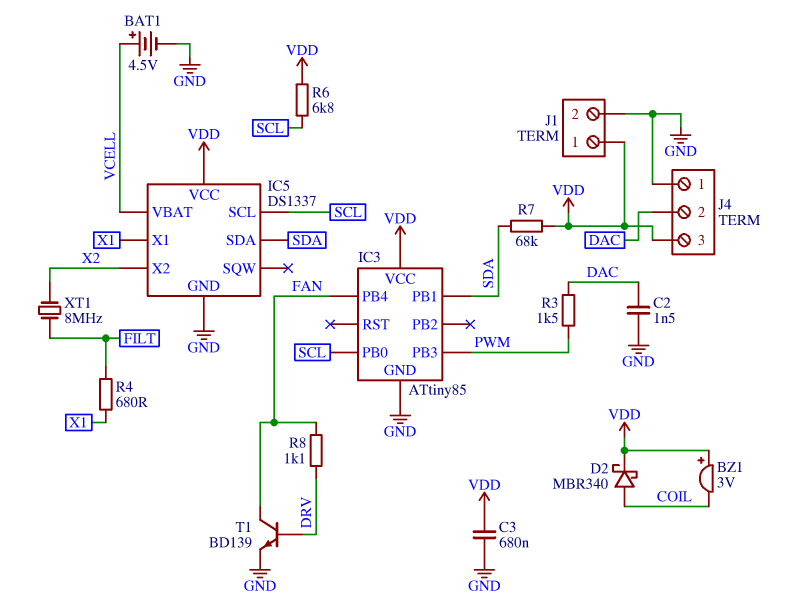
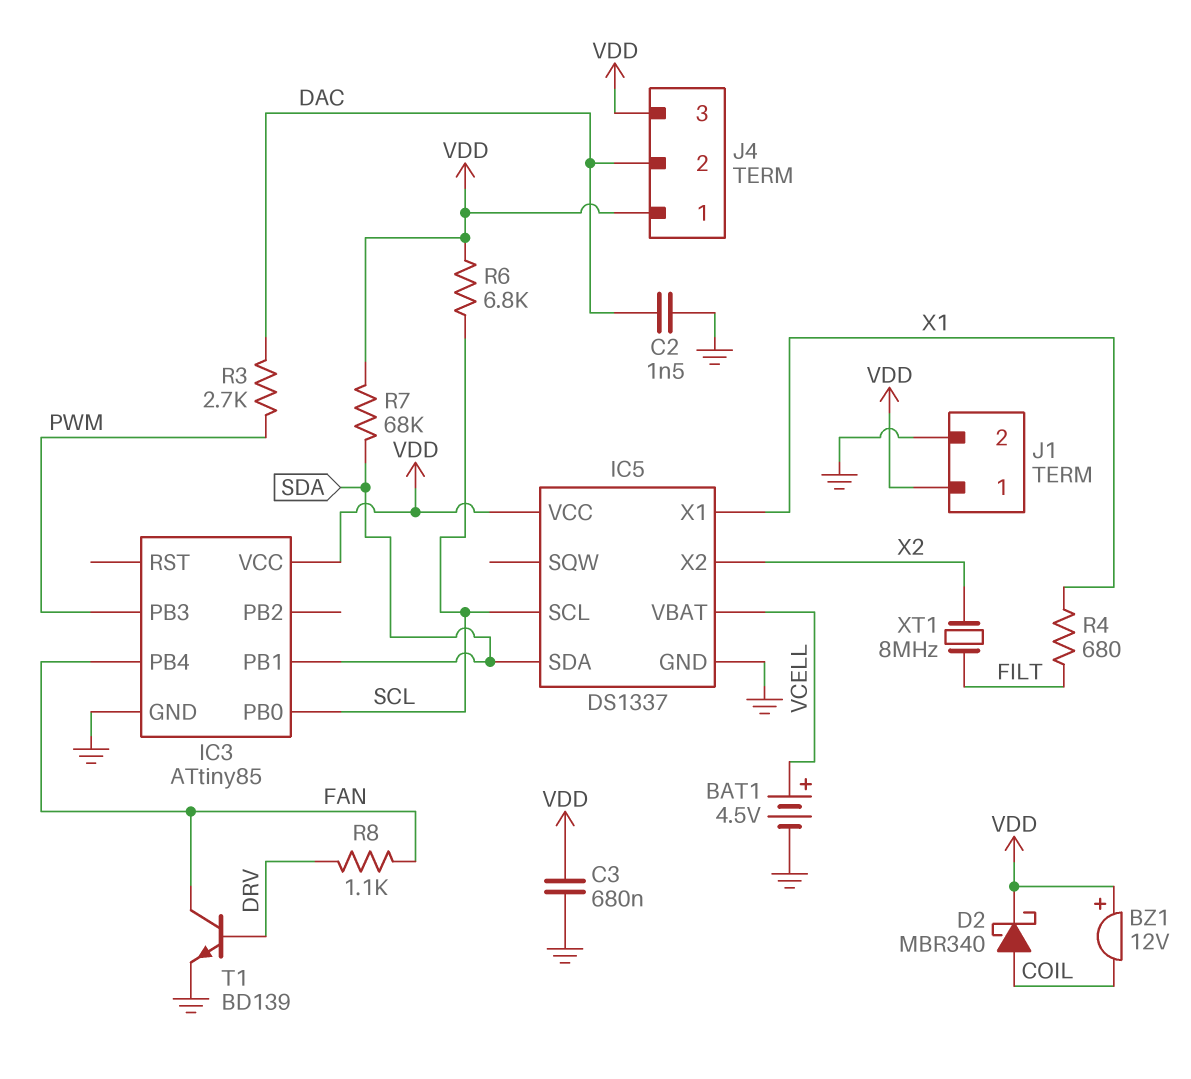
BZ1: buzzer 3V (plus VDD, minus COIL) -> buzzer 12V (plus VDD, minus COIL)
J4 pin 1: GND -> VDD
R3: 1.5k (DAC, PWM) -> 2.7k (DAC, PWM)

